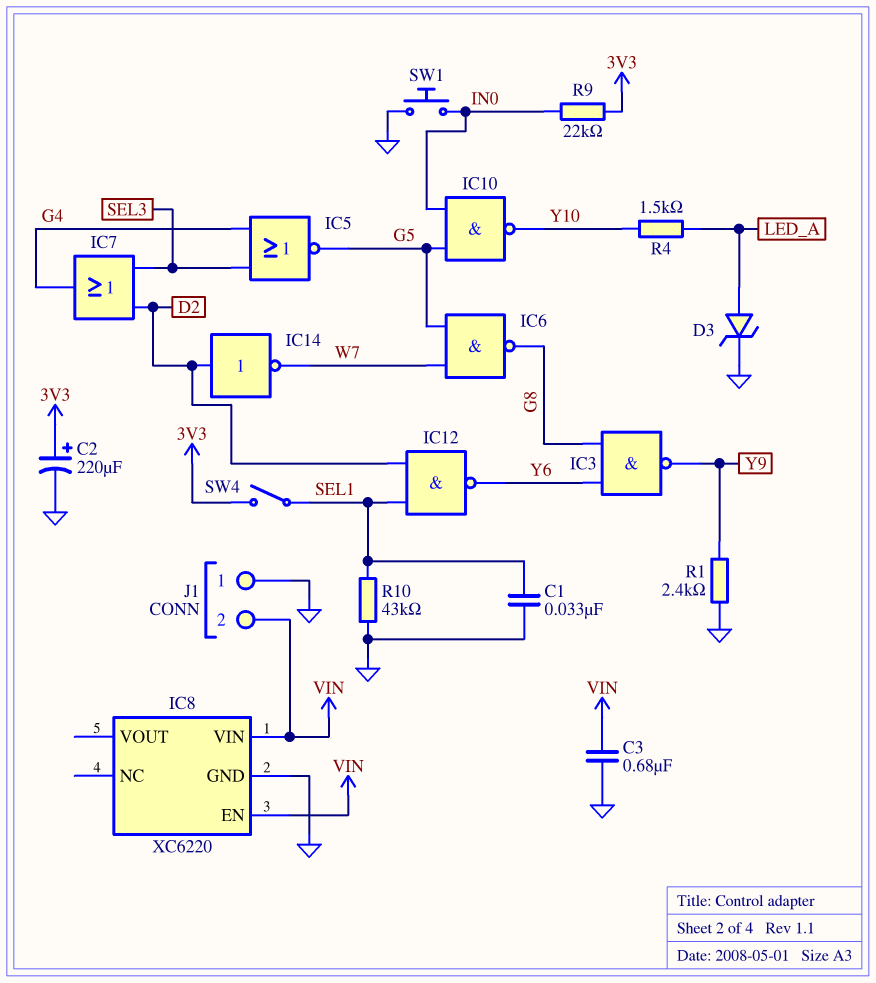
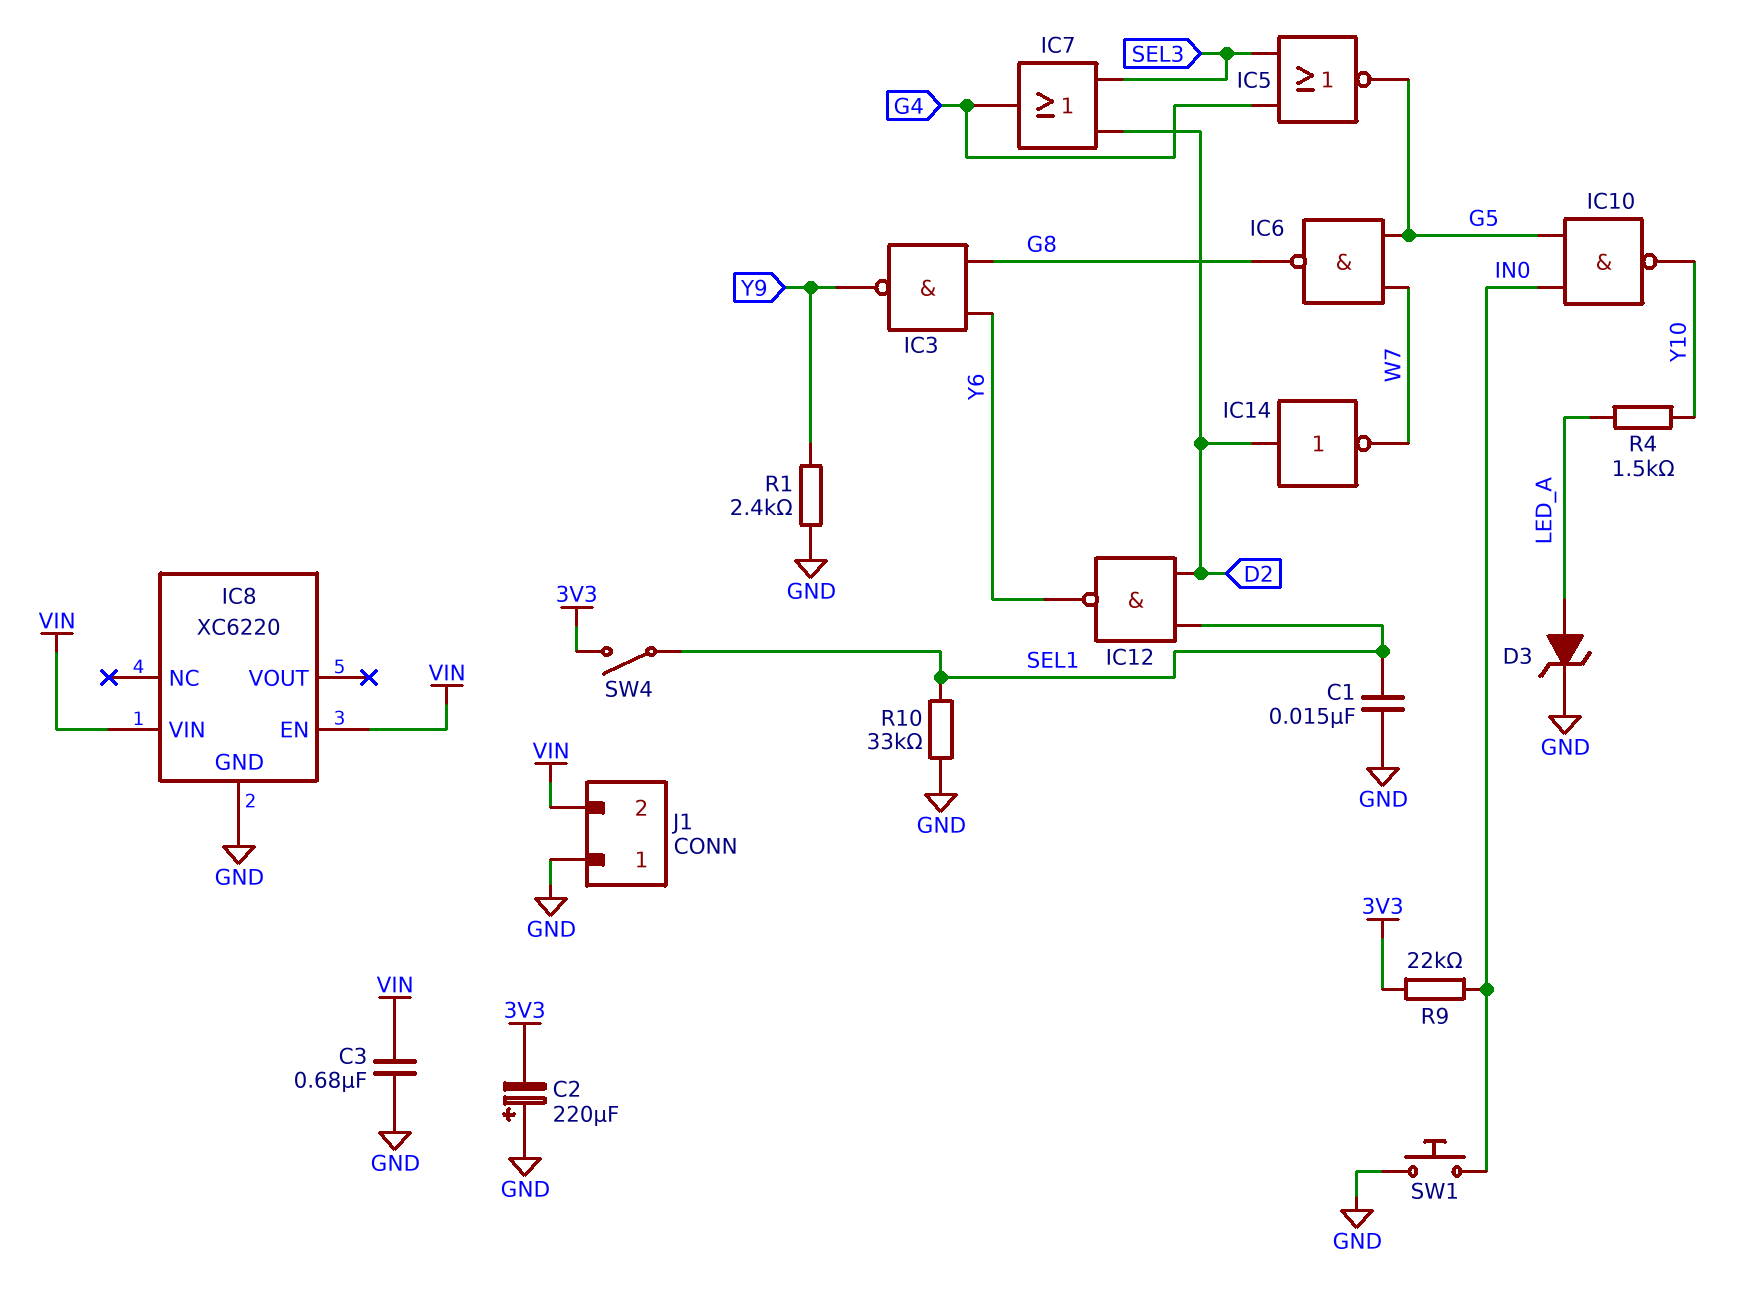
C1: 33nF (GND, SEL1) -> 15nF (GND, SEL1)
C2: 220uF (plus 3V3, minus GND) -> 220uF (plus GND, minus 3V3)
R10: 43k (GND, SEL1) -> 33k (GND, SEL1)

